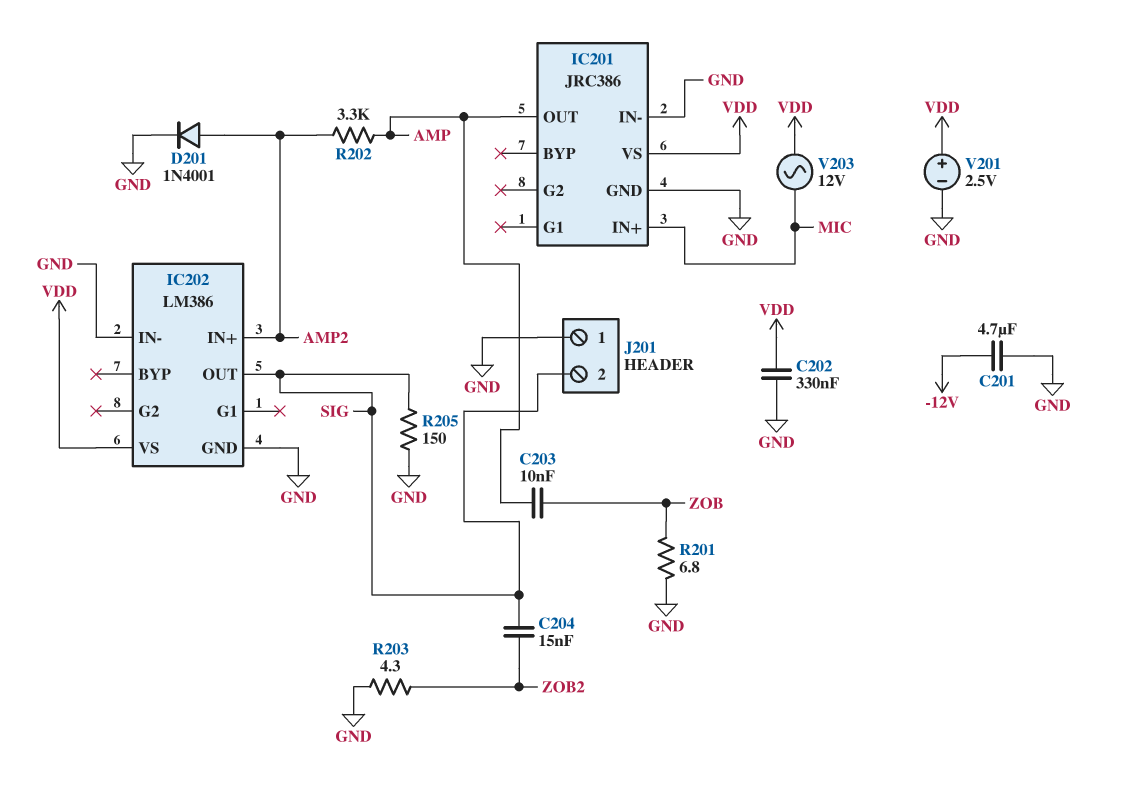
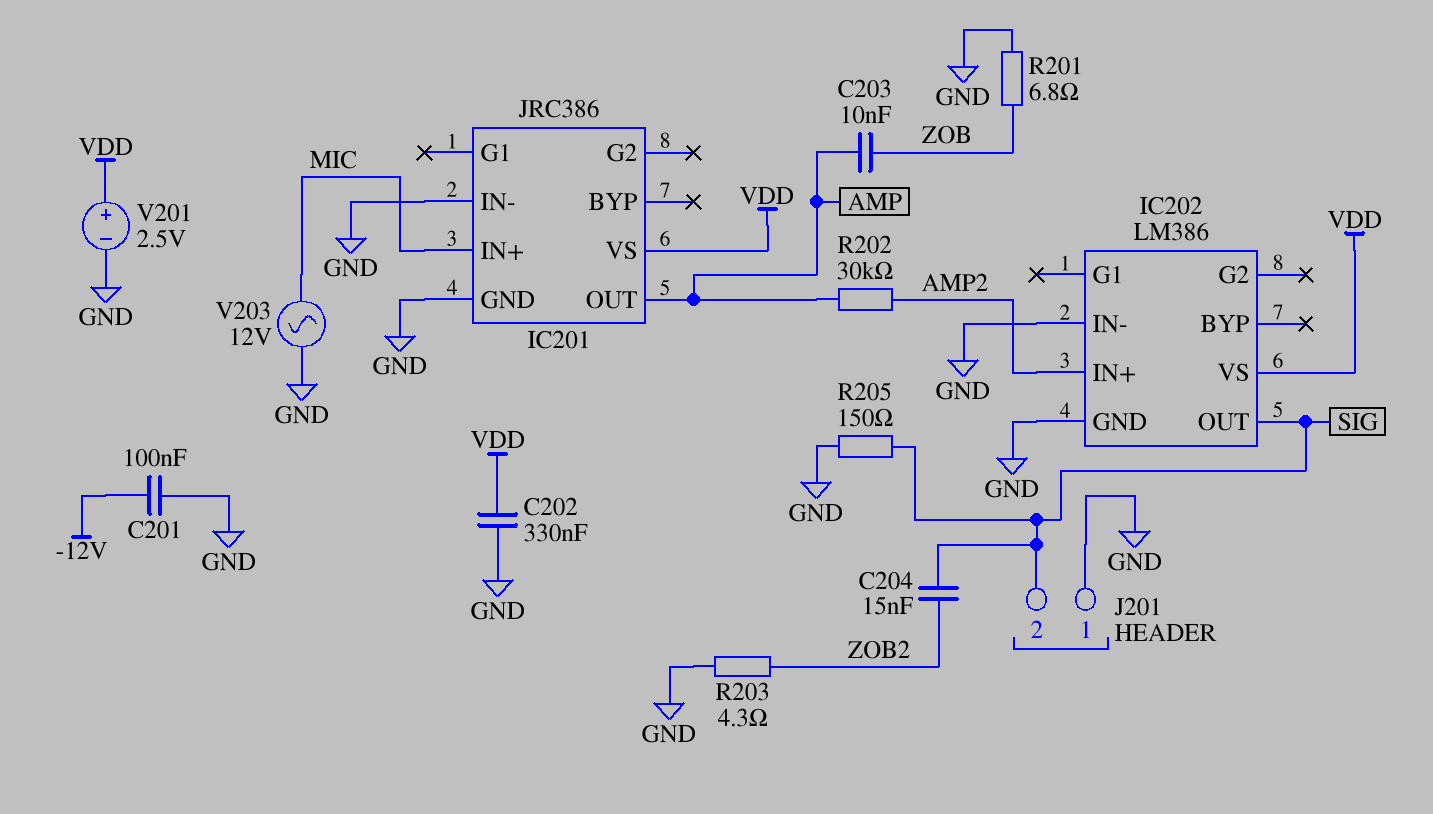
C201: 4.7uF (-12V, GND) -> 100nF (-12V, GND)
D201: diode 1N4001 (A AMP2, K GND) -> none
R202: 3.3k (AMP, AMP2) -> 30k (AMP, AMP2)
V203: AC 12V (MIC, VDD) -> AC 12V (GND, MIC)

